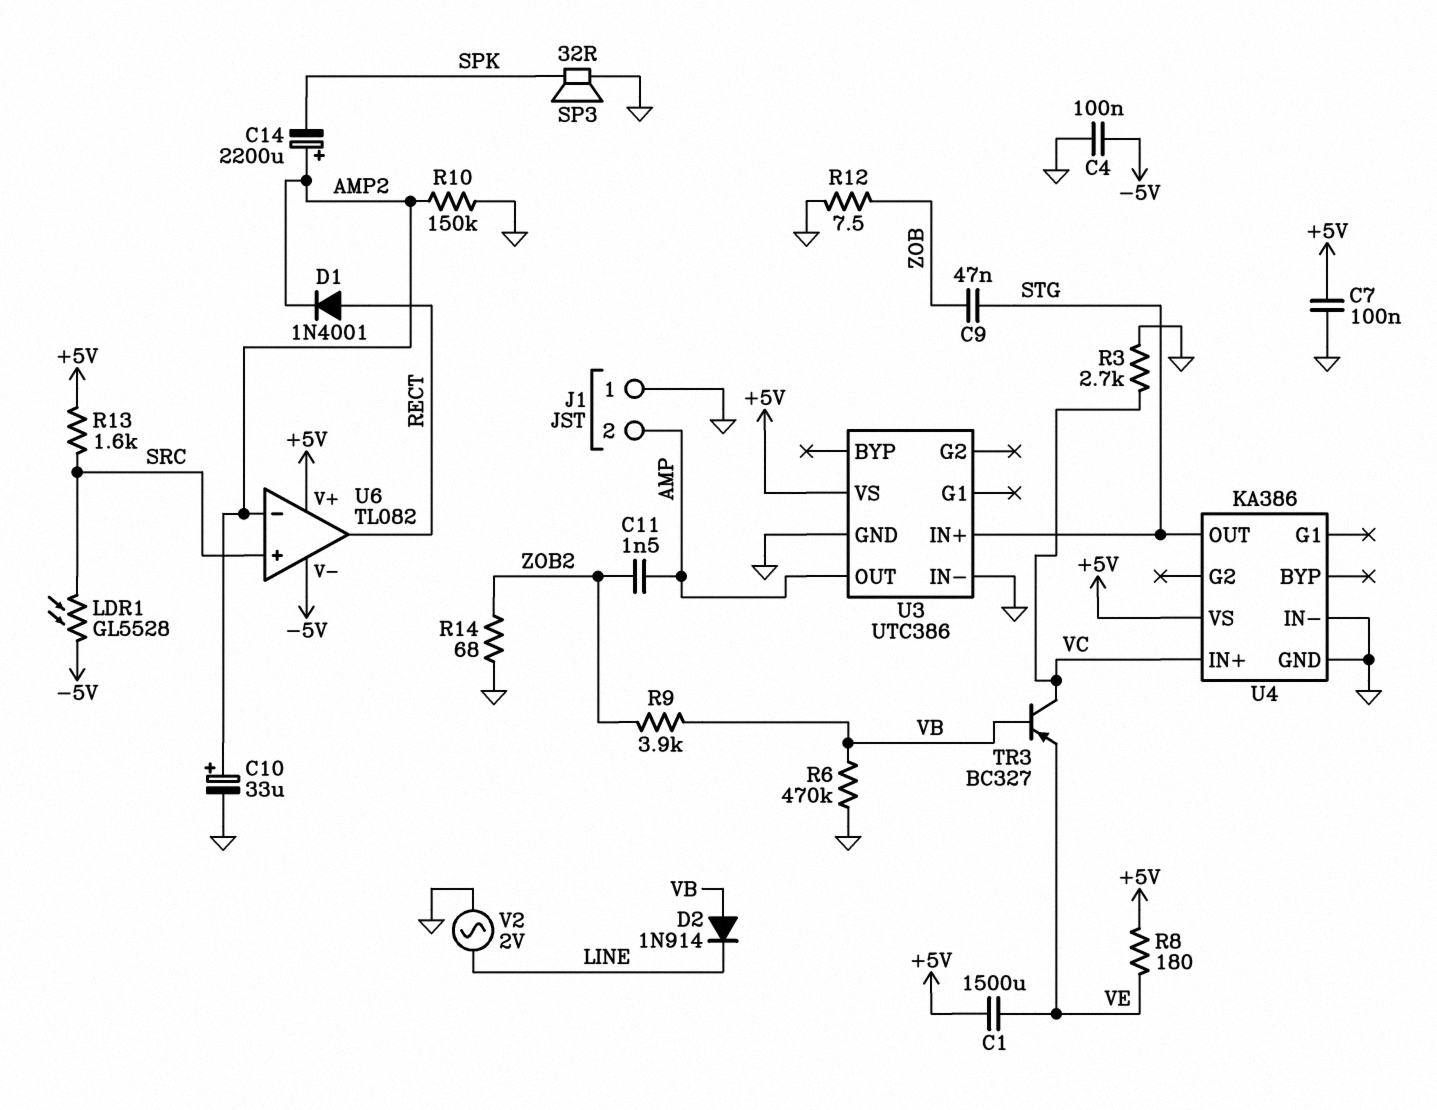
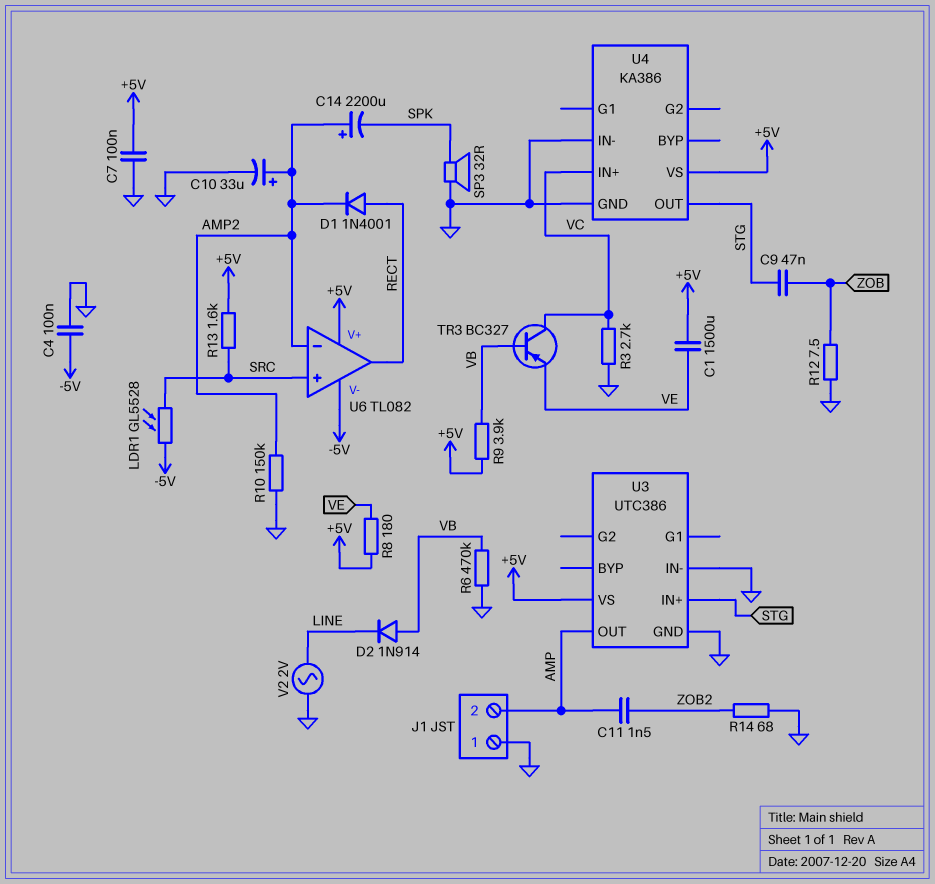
R9: 3.9k (VB, ZOB2) -> 3.9k (+5V, VB)

